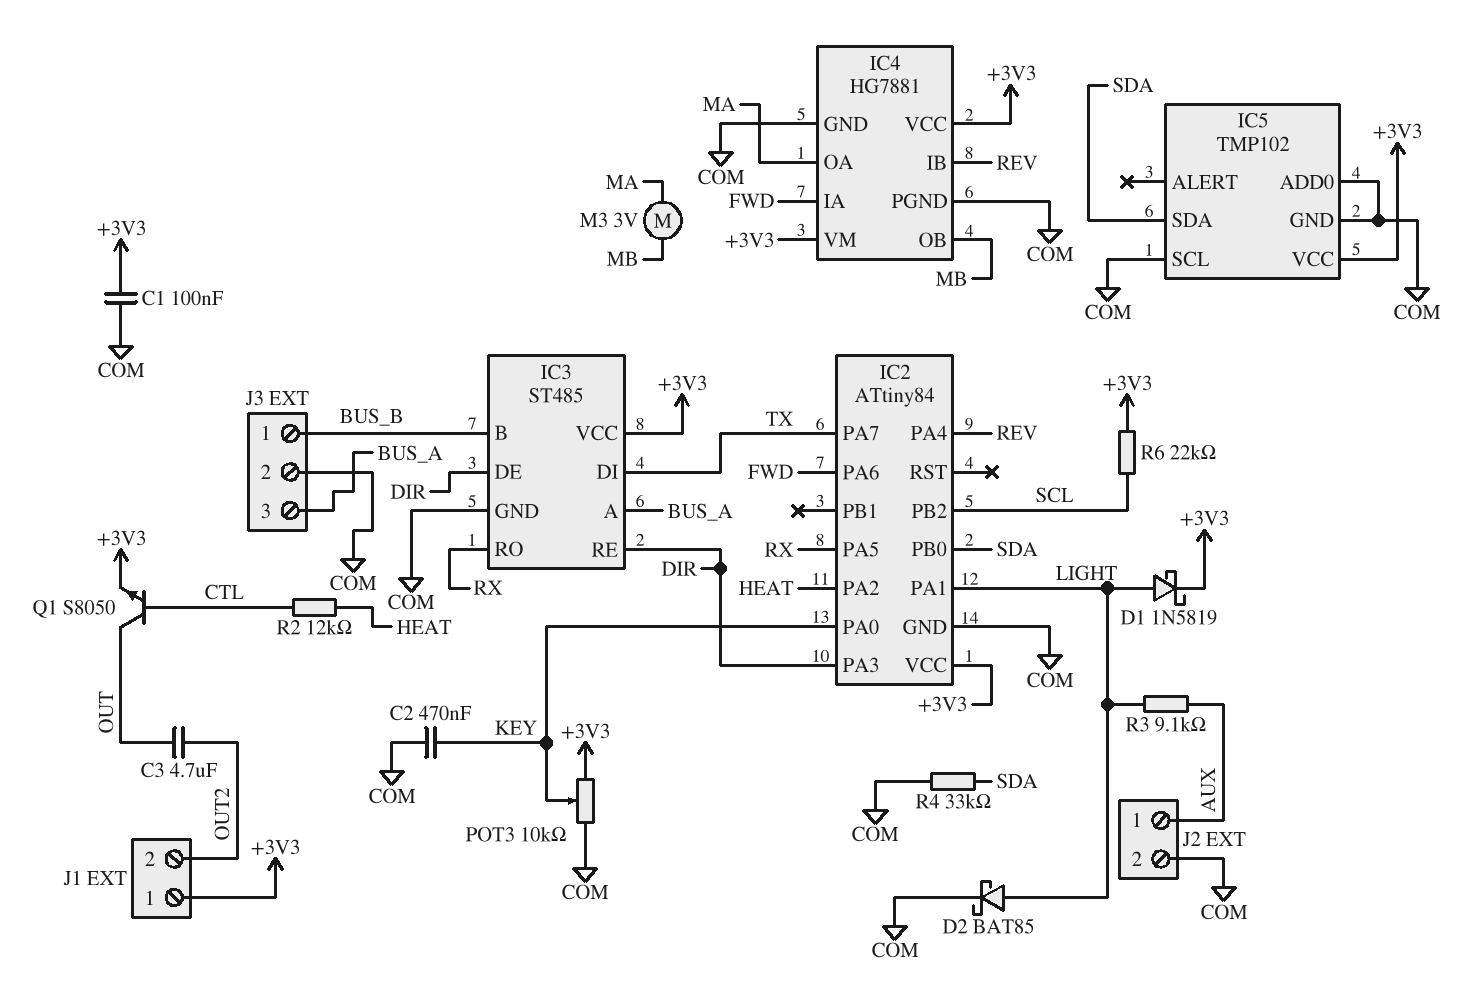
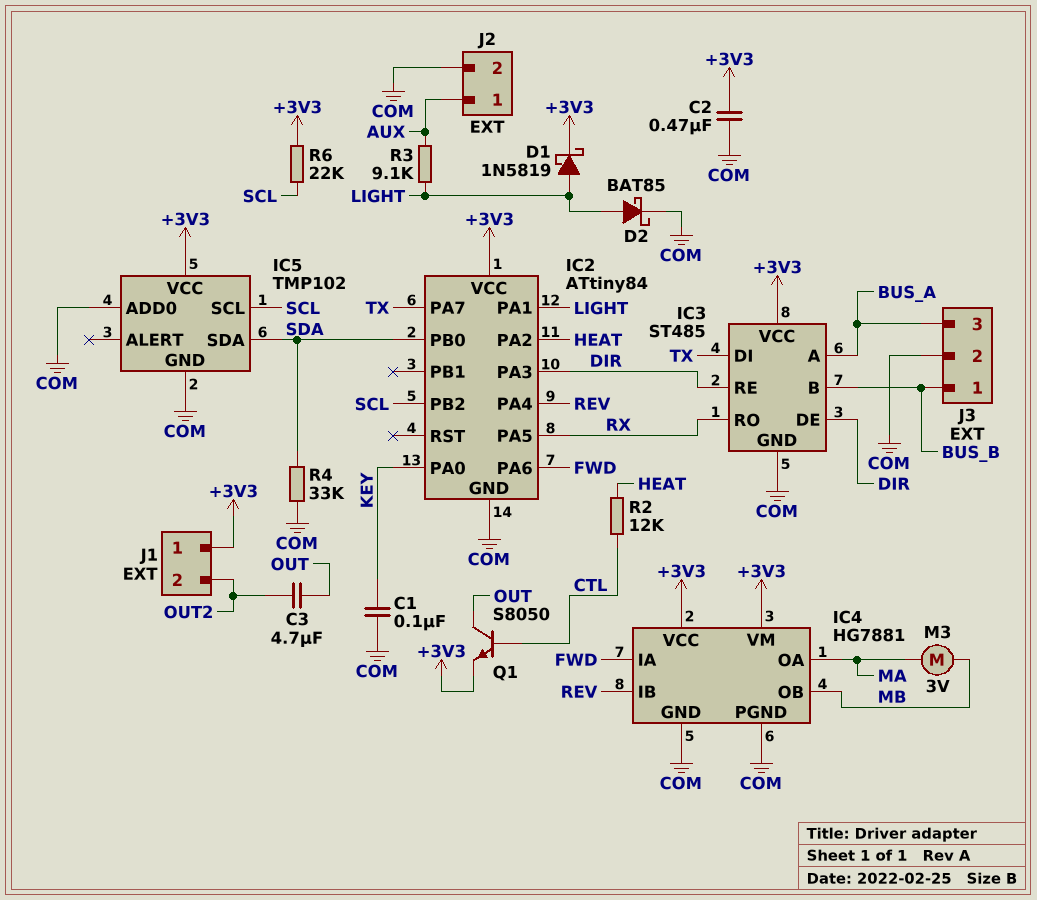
C1: 100nF (+3V3, COM) -> 100nF (COM, KEY)
C2: 470nF (COM, KEY) -> 470nF (+3V3, COM)
IC5 pin SCL: COM -> SCL
POT3: 10k (+3V3, COM, wiper KEY) -> none

